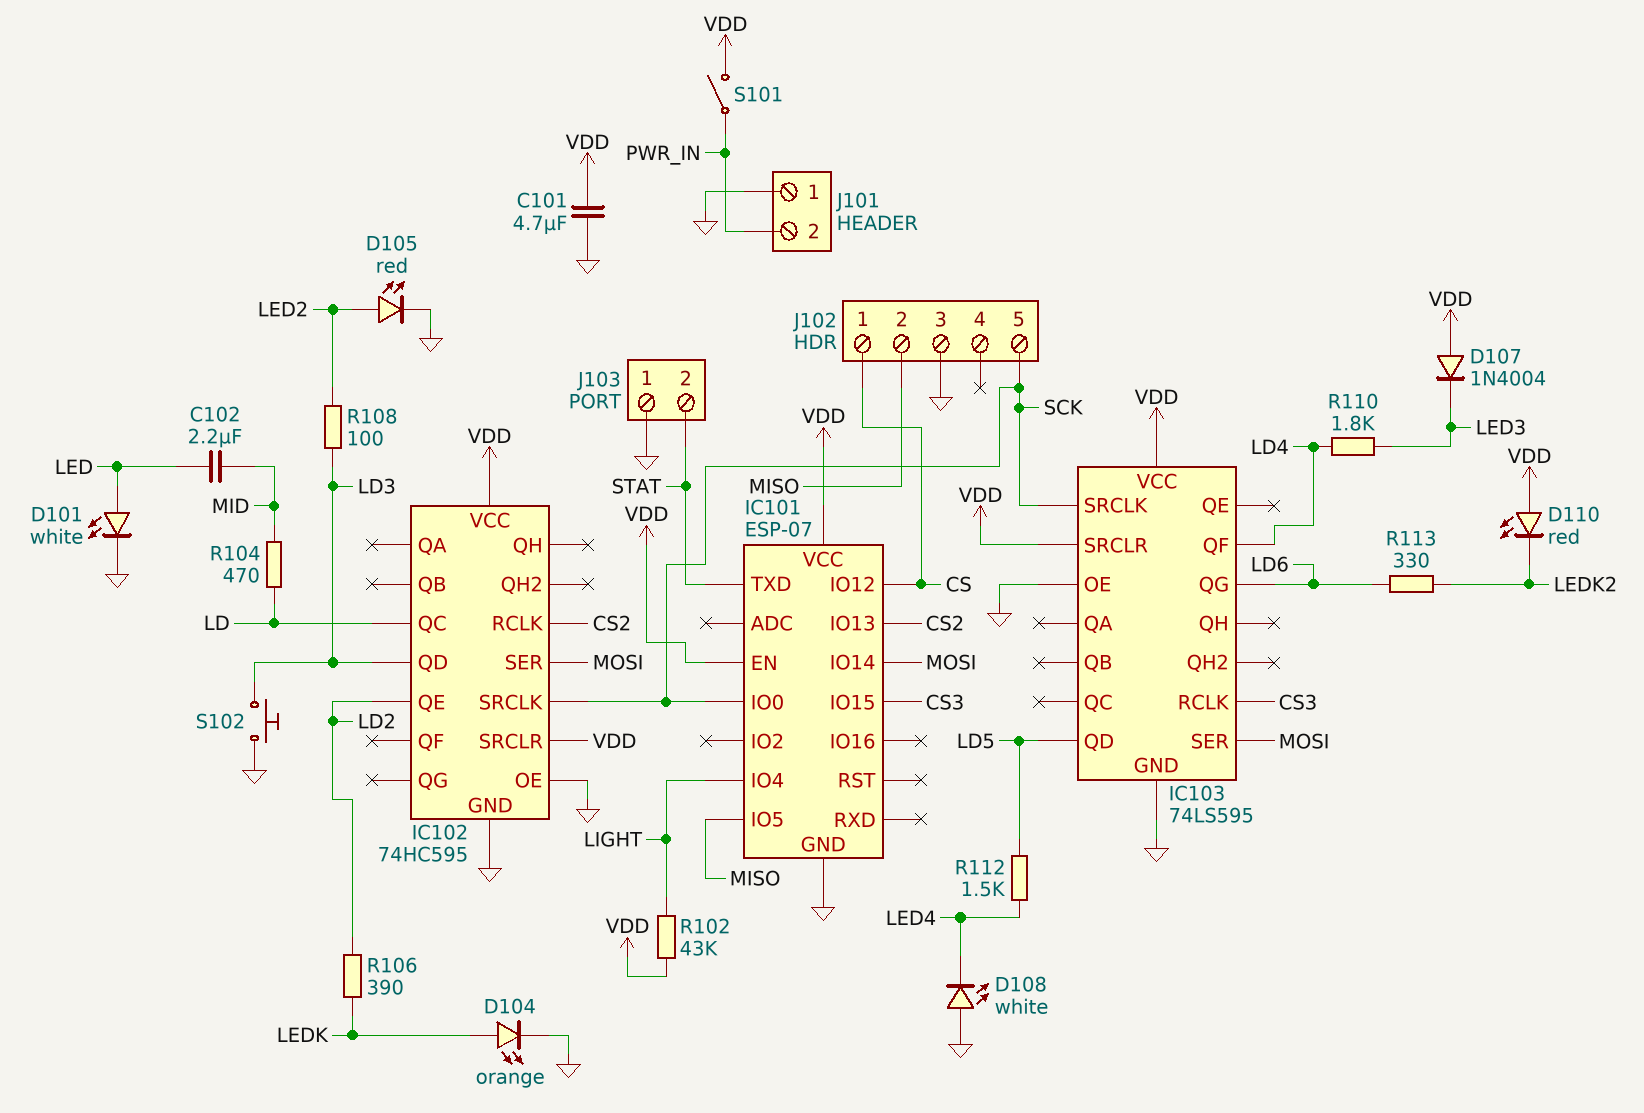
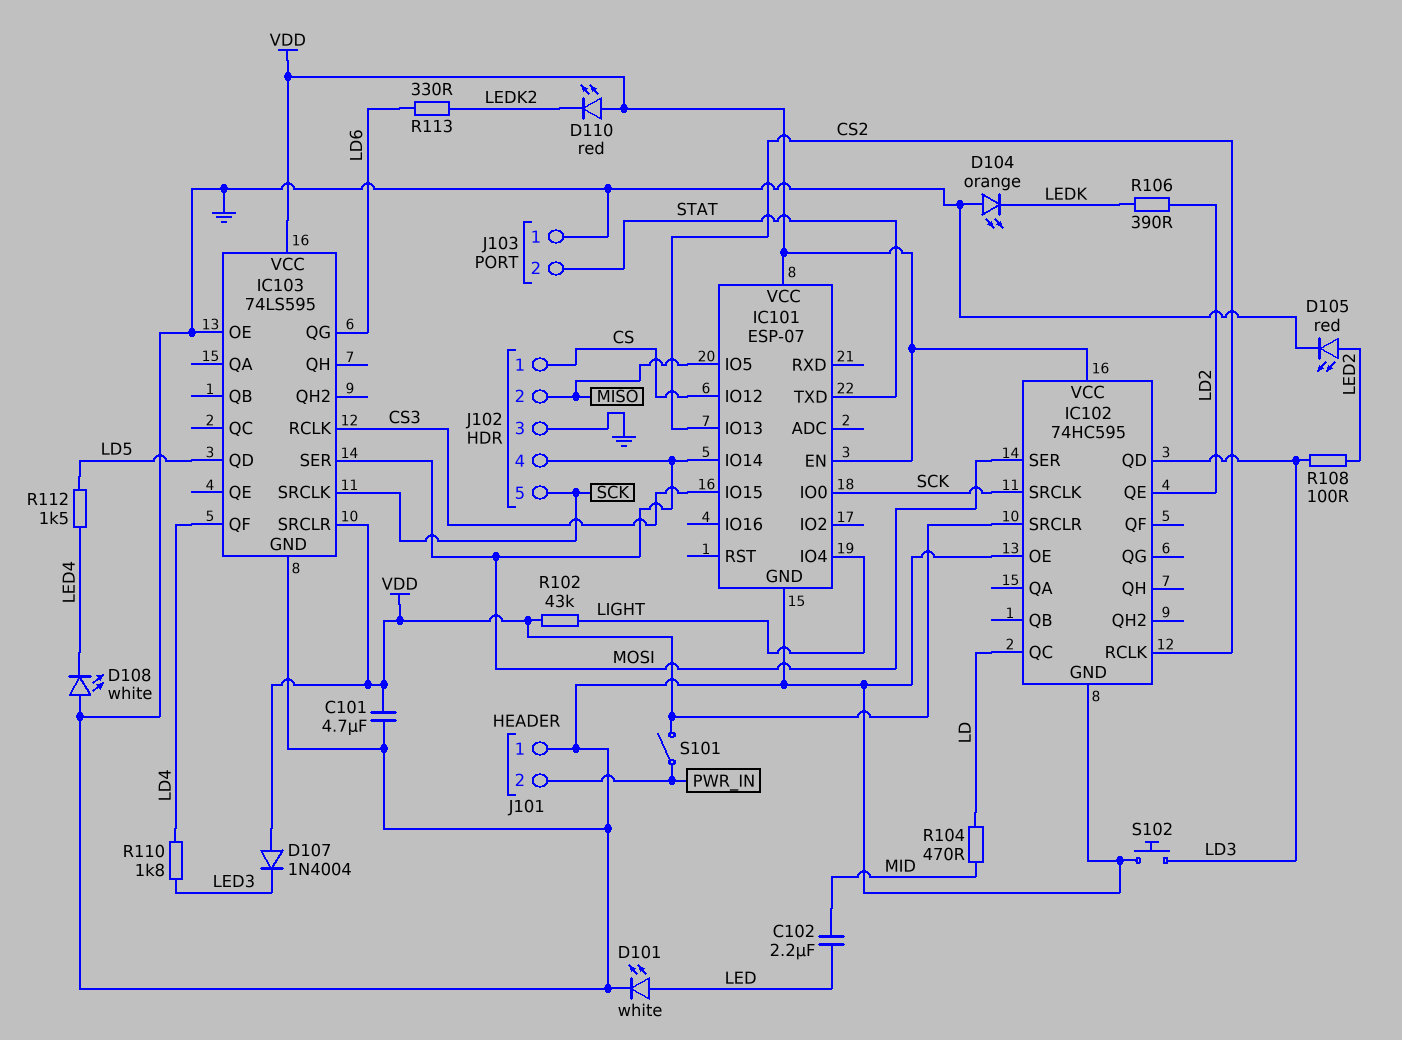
D104: LED orange (A LEDK, K GND) -> LED orange (A GND, K LEDK)
J102 pin 4: none -> MOSI

